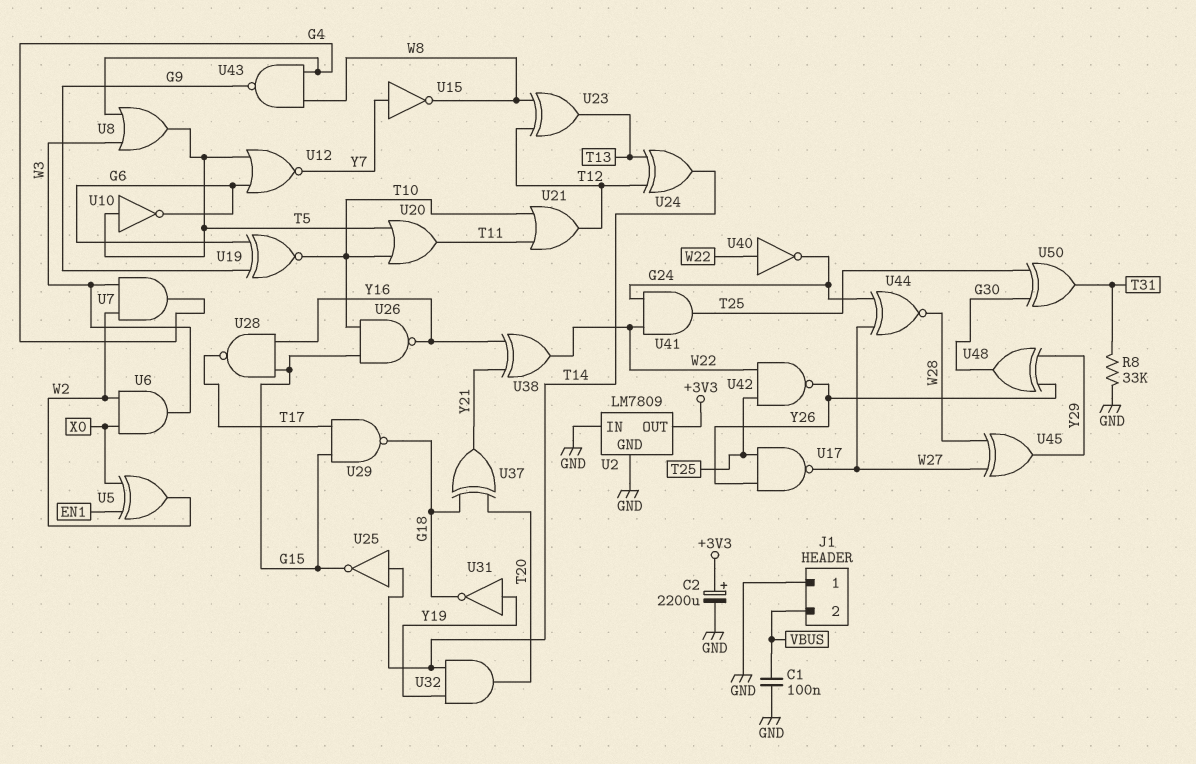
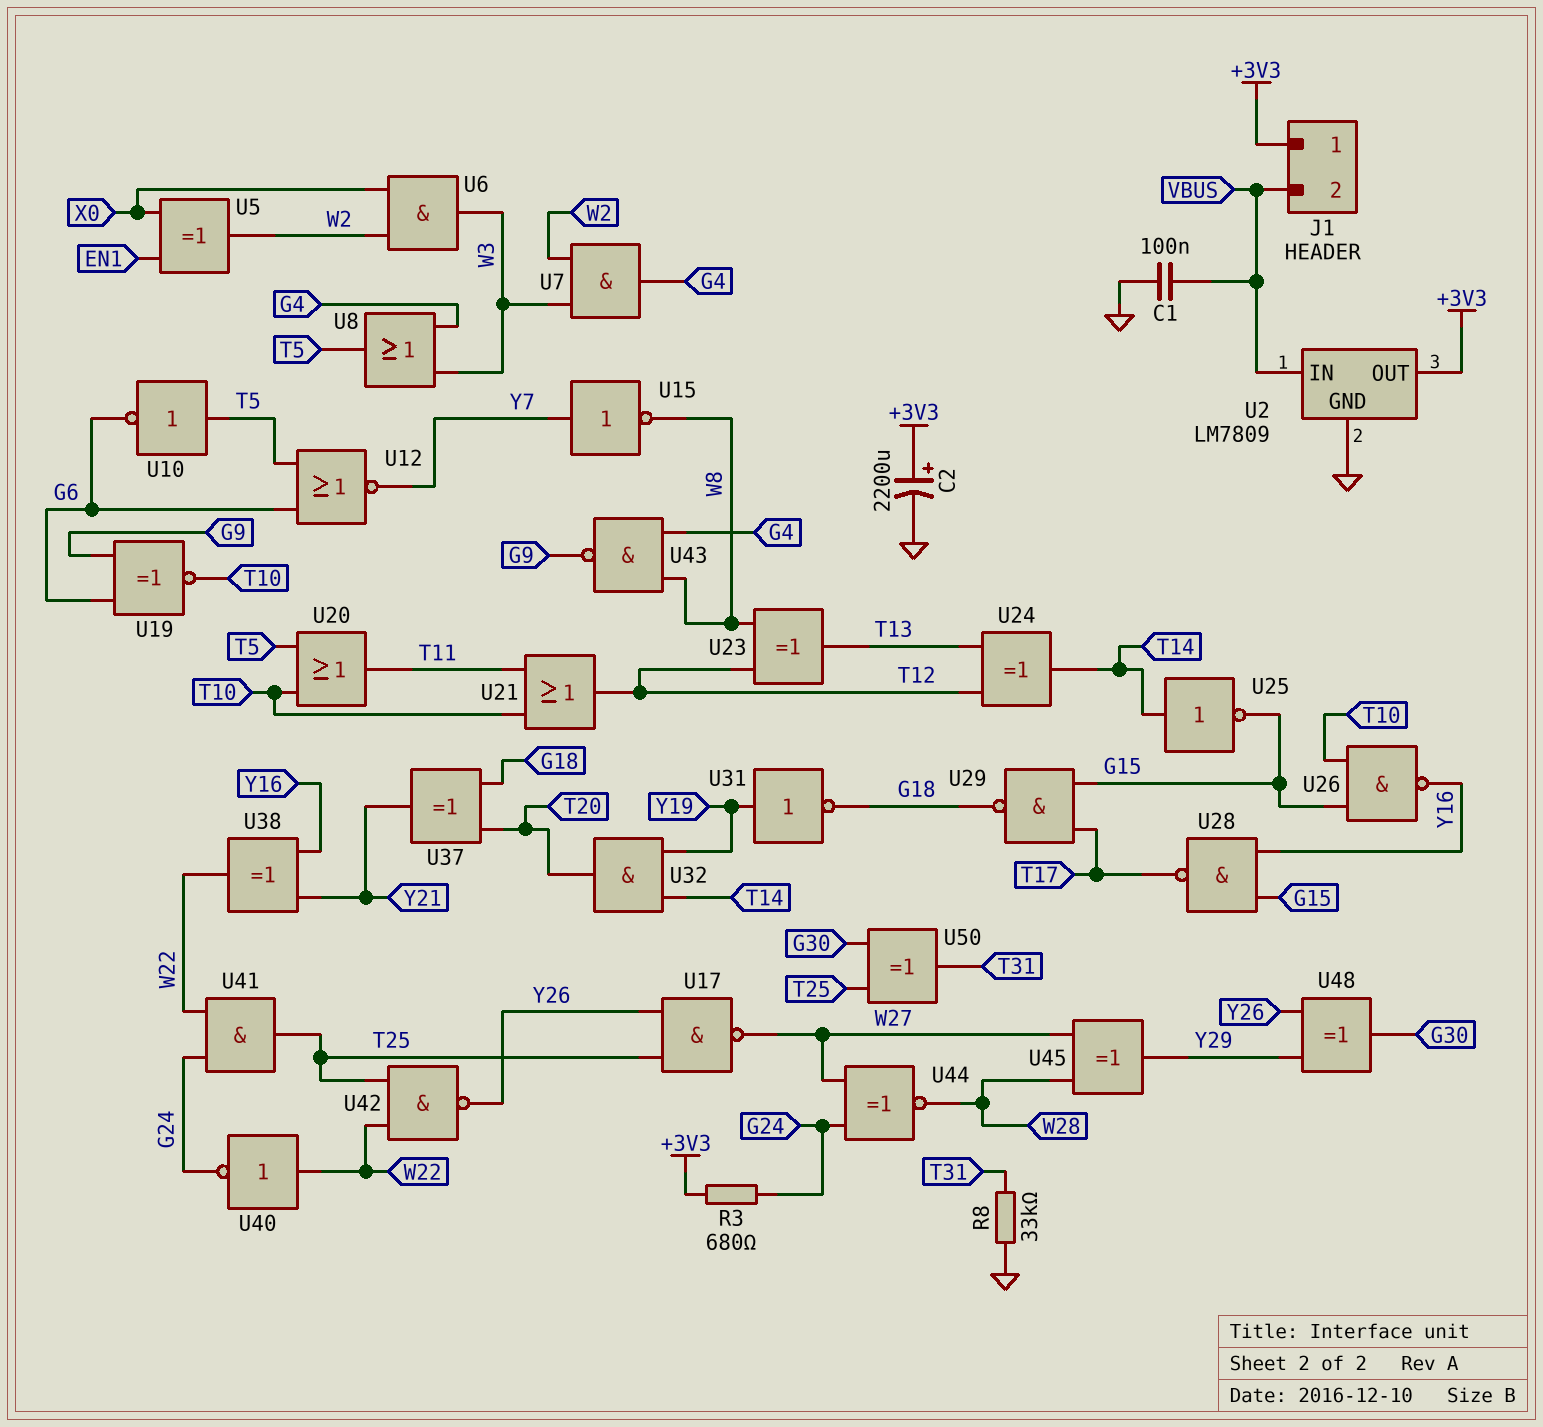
J1 pin 1: GND -> +3V3
R3: none -> 680 (+3V3, G24)
U2 pin IN: GND -> VBUS

